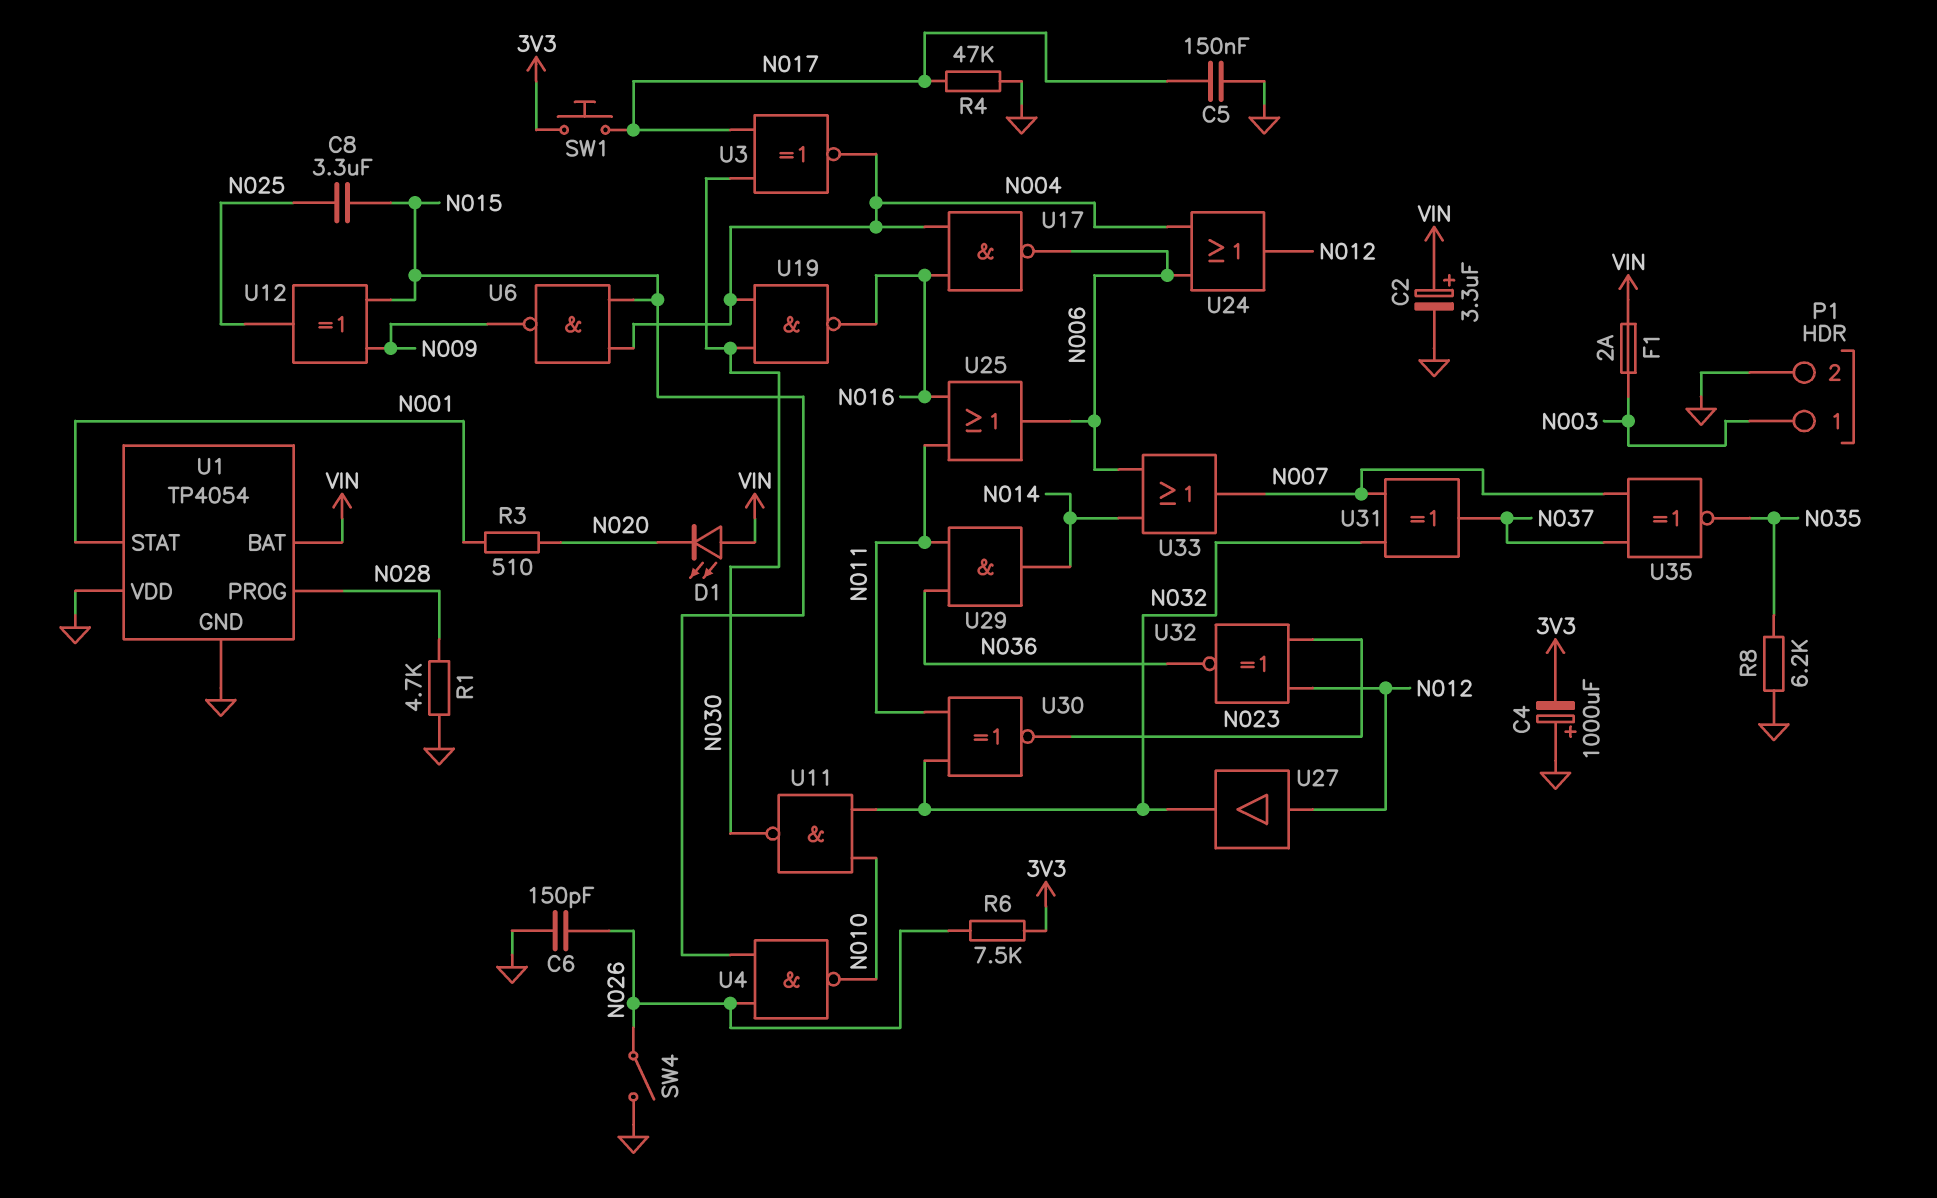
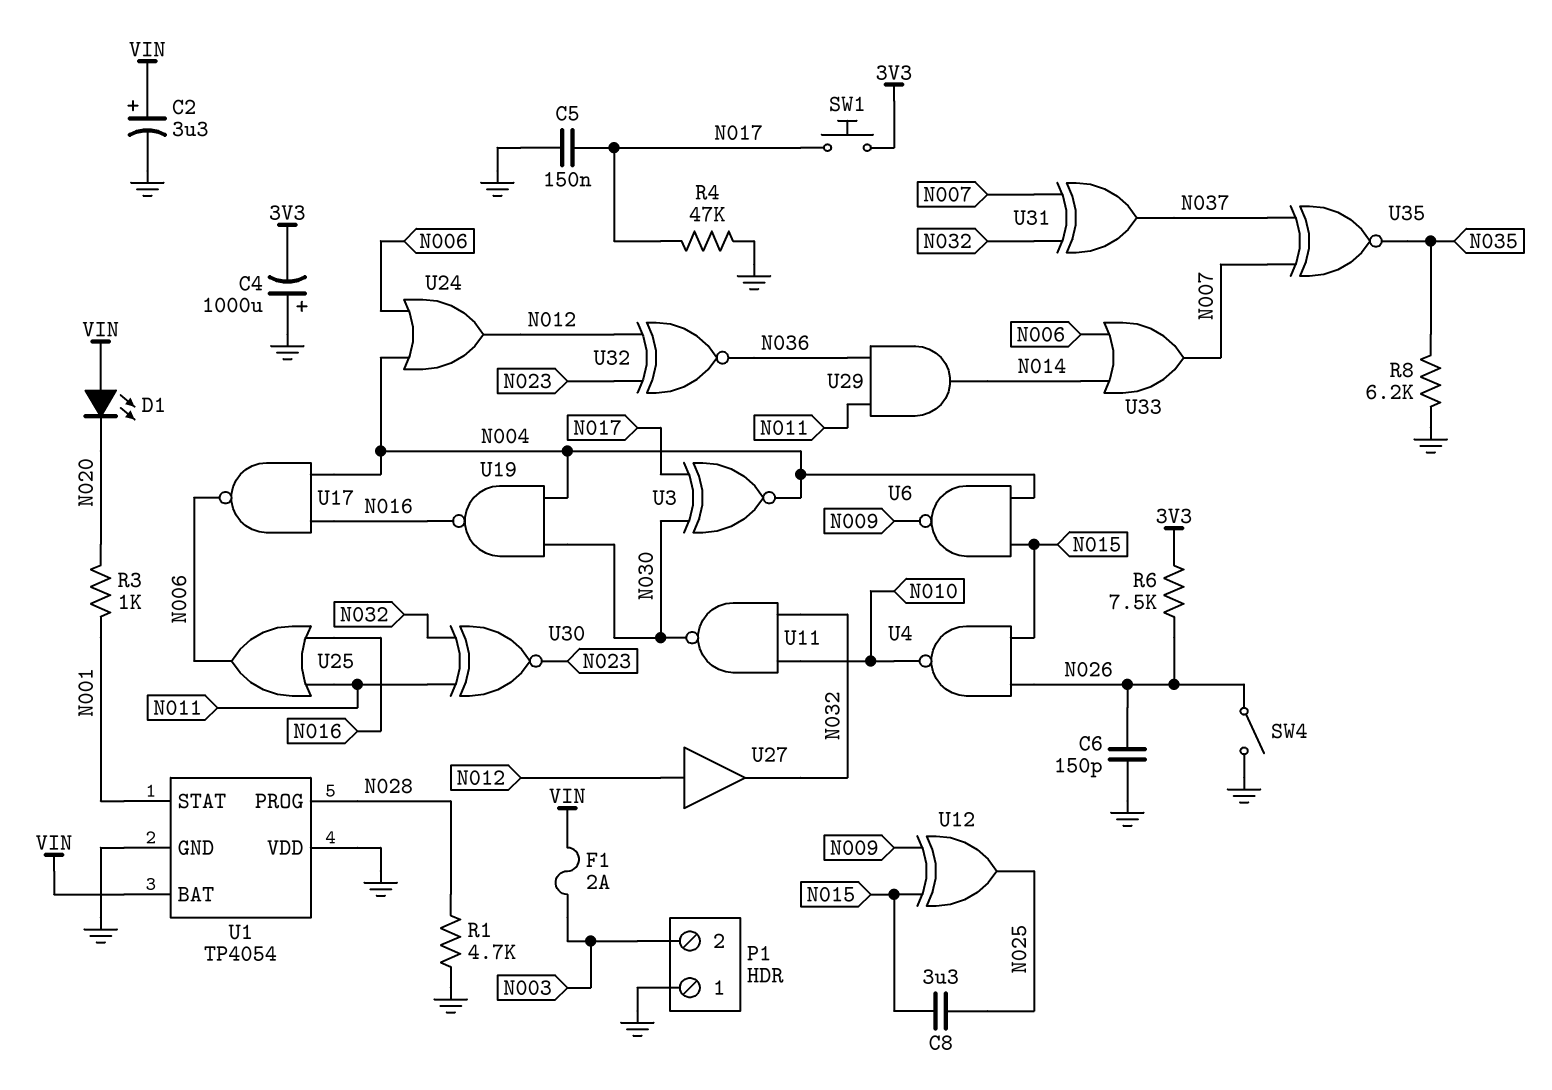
P1 pin 1: N003 -> GND
P1 pin 2: GND -> N003
R3: 510 (N001, N020) -> 1k (N001, N020)

